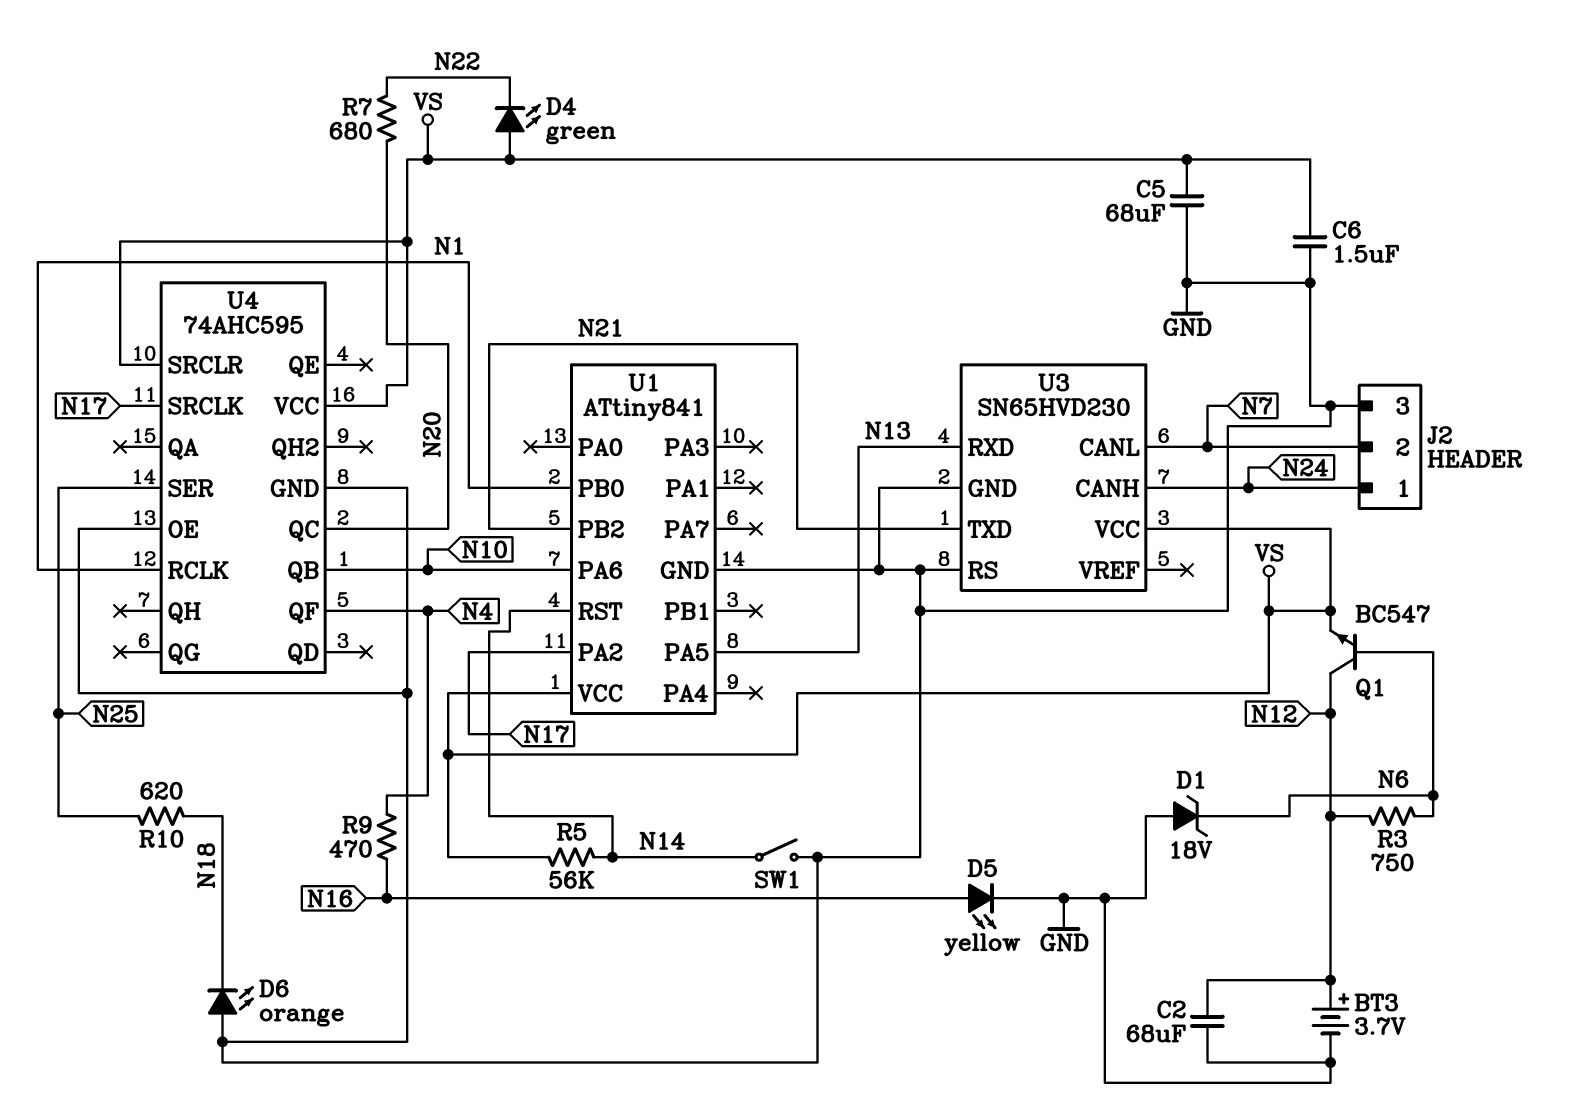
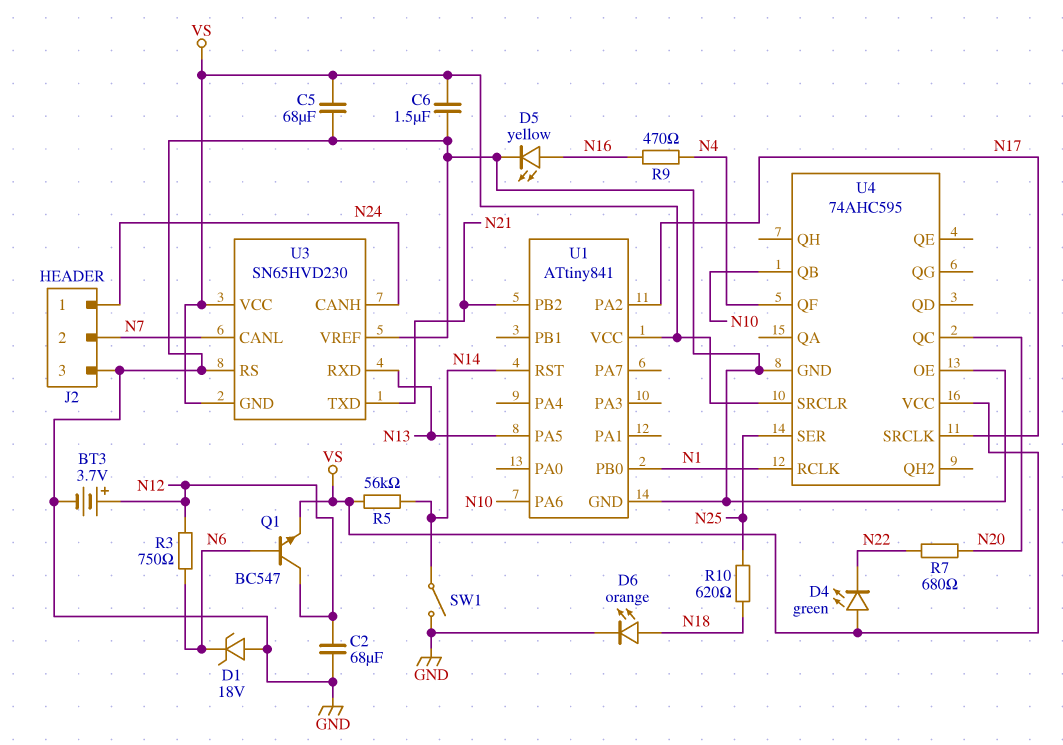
D6: LED orange (A GND, K N18) -> LED orange (A N18, K GND)
U3 pin GND: GND -> VS
U3 pin VREF: none -> GND

